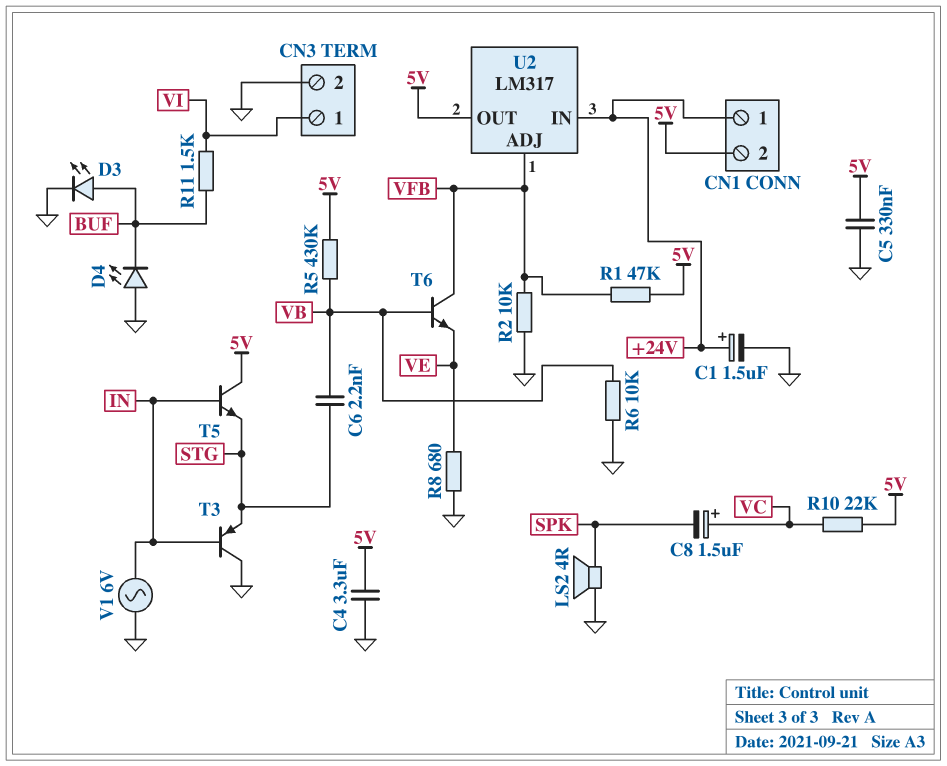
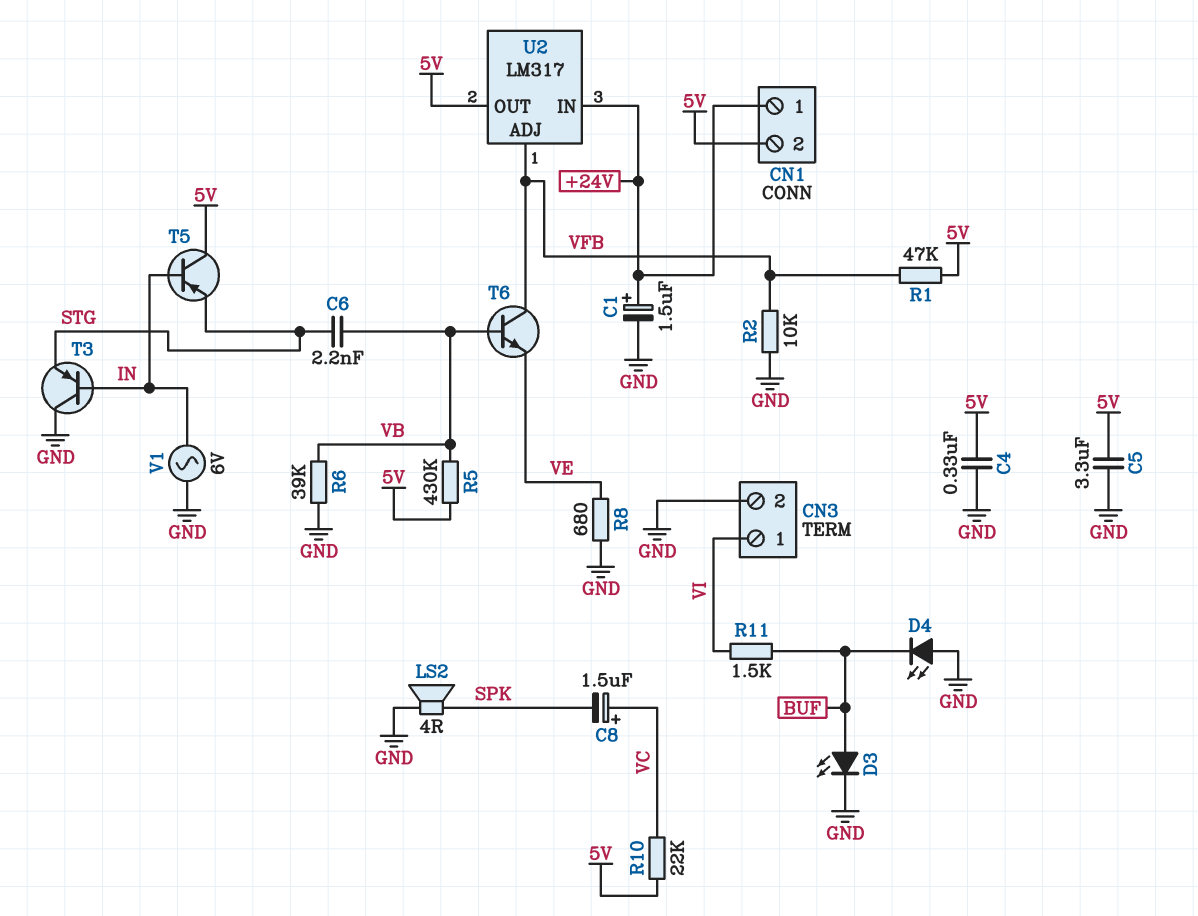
C4: 3.3uF (5V, GND) -> 330nF (5V, GND)
C5: 330nF (5V, GND) -> 3.3uF (5V, GND)
R6: 10k (GND, VB) -> 39k (GND, VB)
T5: NPN (B IN, C 5V, E STG) -> PNP (B IN, C 5V, E STG)

